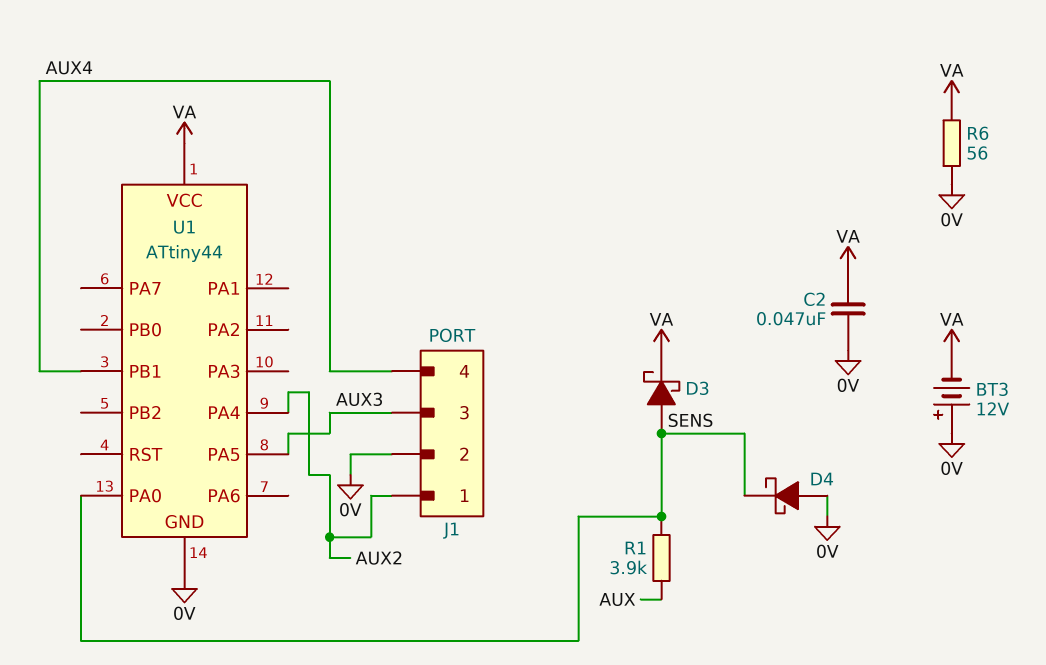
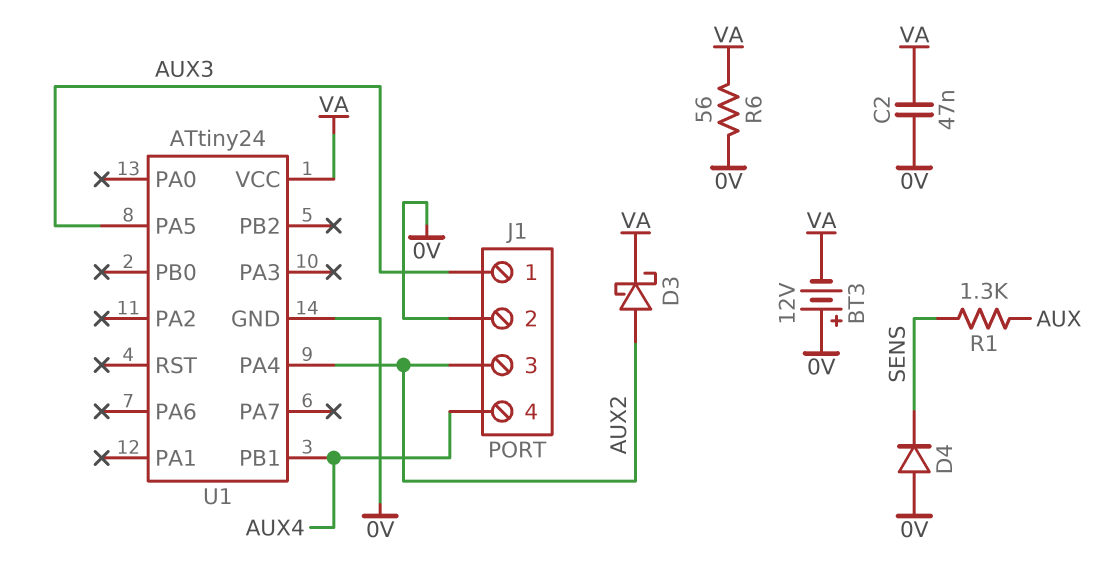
D3: schottky (A SENS, K VA) -> schottky (A AUX2, K VA)
D4: schottky (A 0V, K SENS) -> diode (A 0V, K SENS)
J1 pin 1: AUX2 -> AUX3
J1 pin 3: AUX3 -> AUX2
R1: 3.9k (AUX, SENS) -> 1.3k (AUX, SENS)
U1: ATtiny44 -> ATtiny24
U1 pin PA0: SENS -> none

